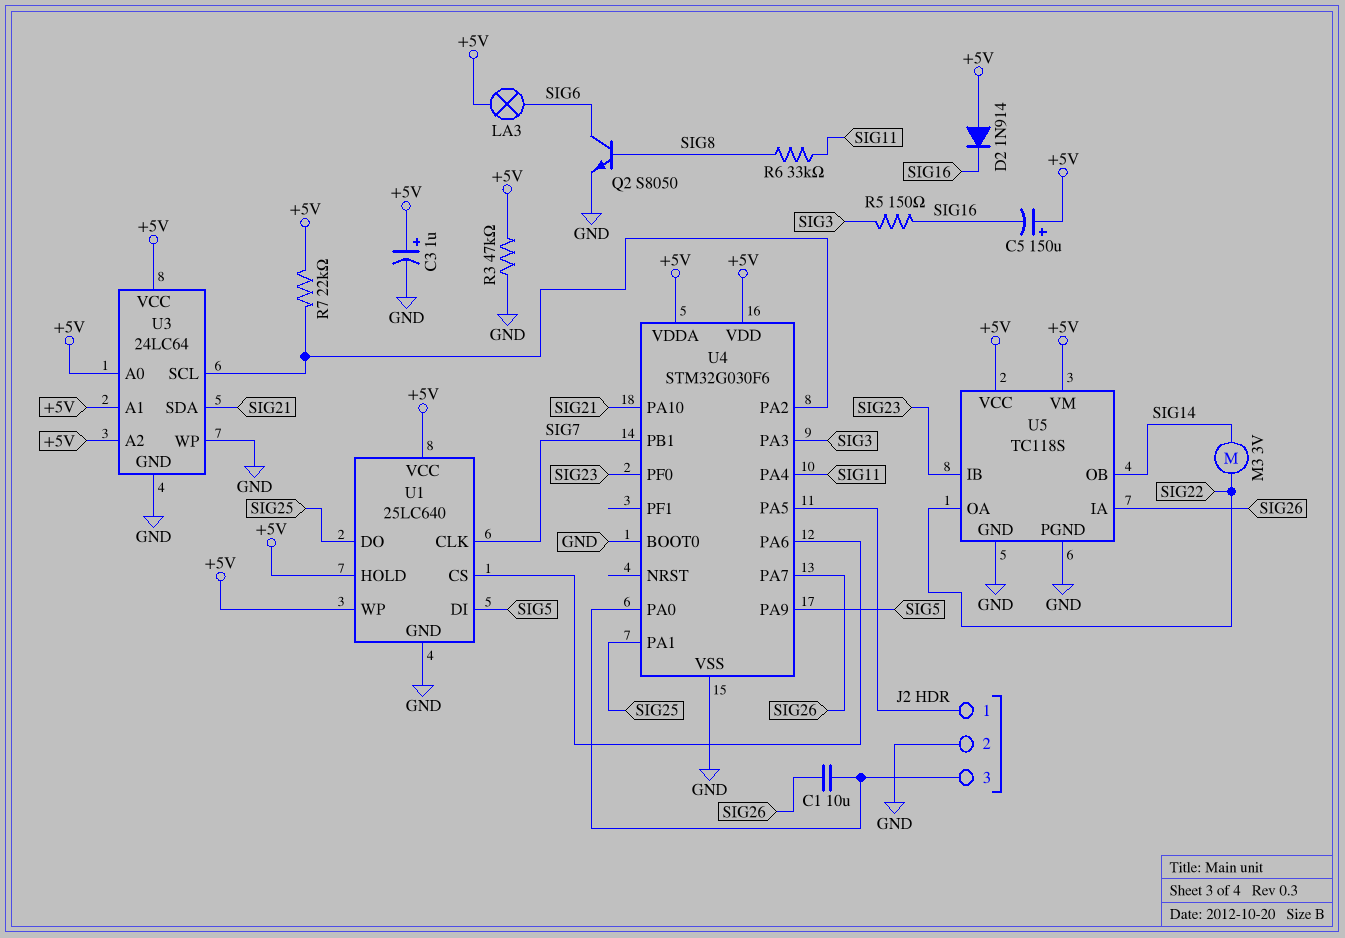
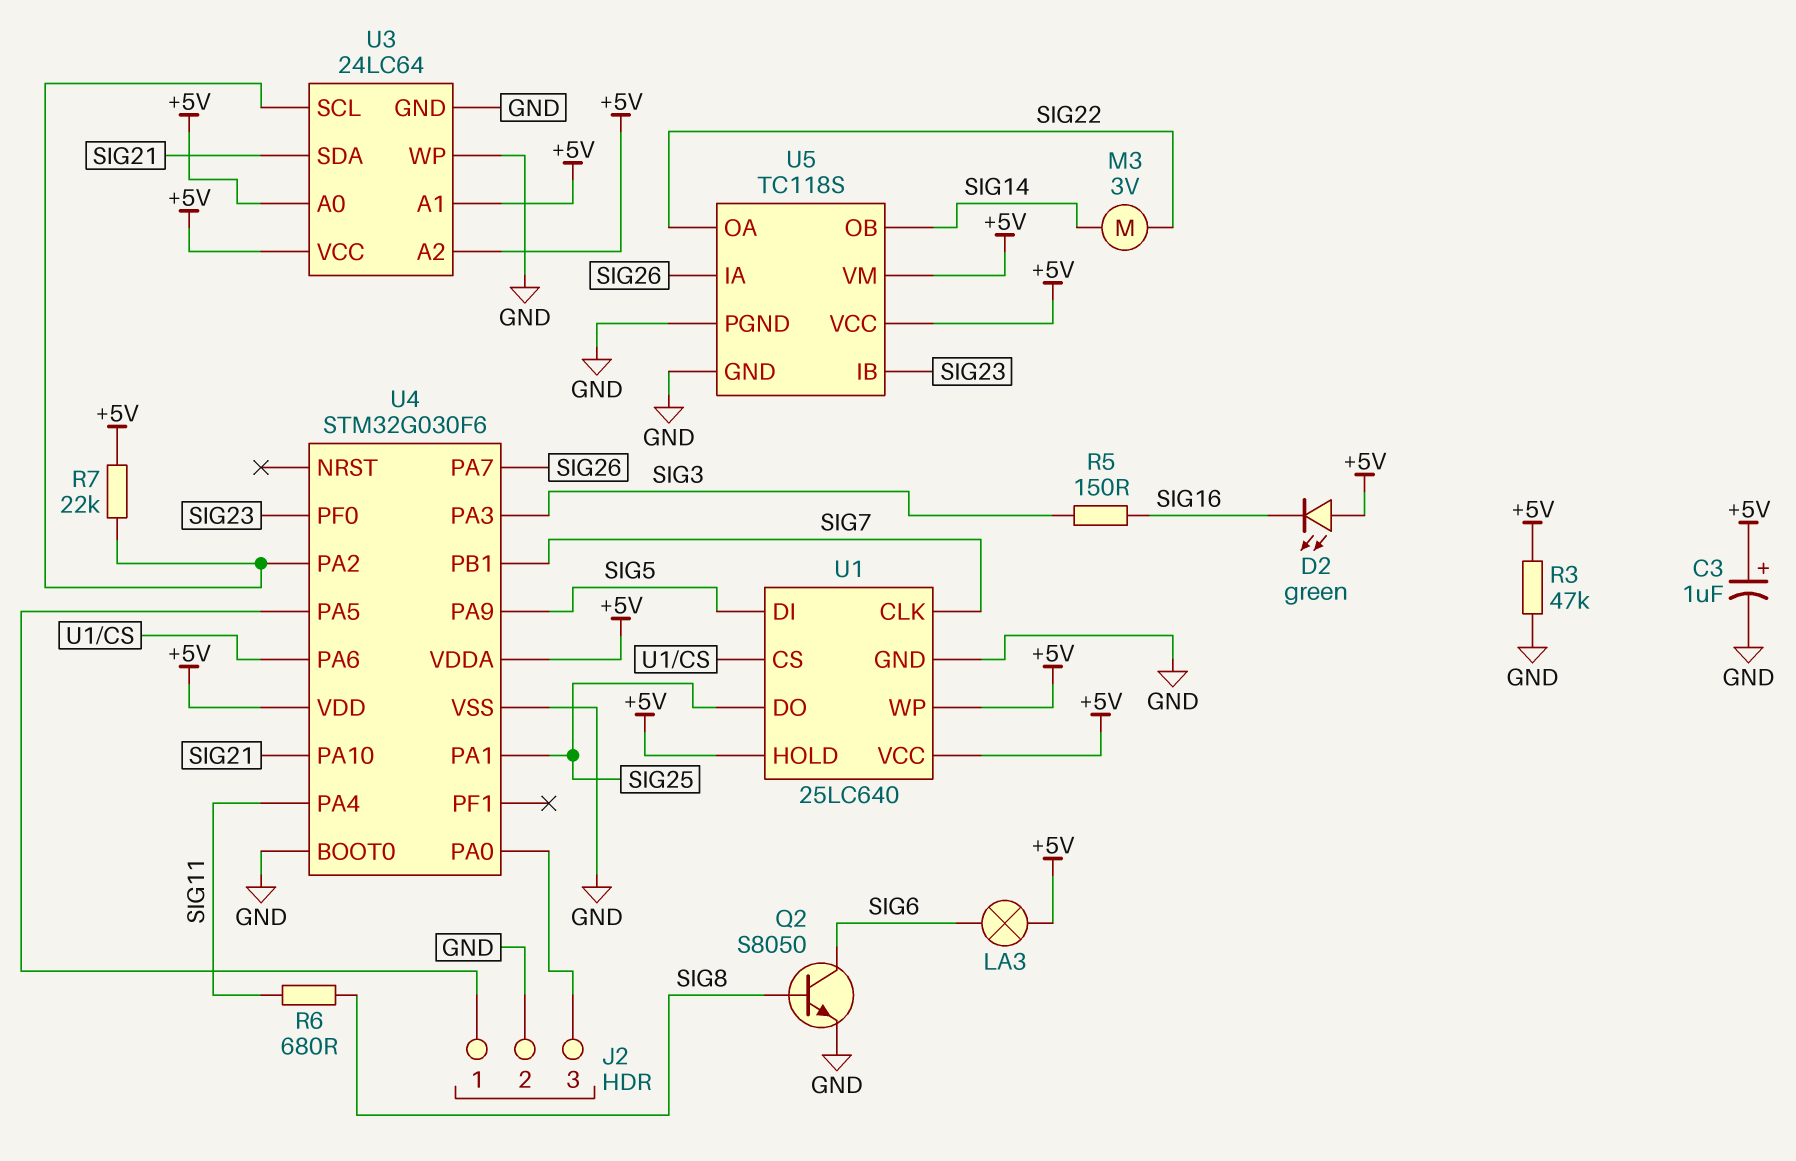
C1: 10uF (J2/3, SIG26) -> none
C5: 150uF (plus +5V, minus SIG16) -> none
D2: diode 1N914 (A +5V, K SIG16) -> LED green (A +5V, K SIG16)
R6: 33k (SIG8, SIG11) -> 680 (SIG8, SIG11)

